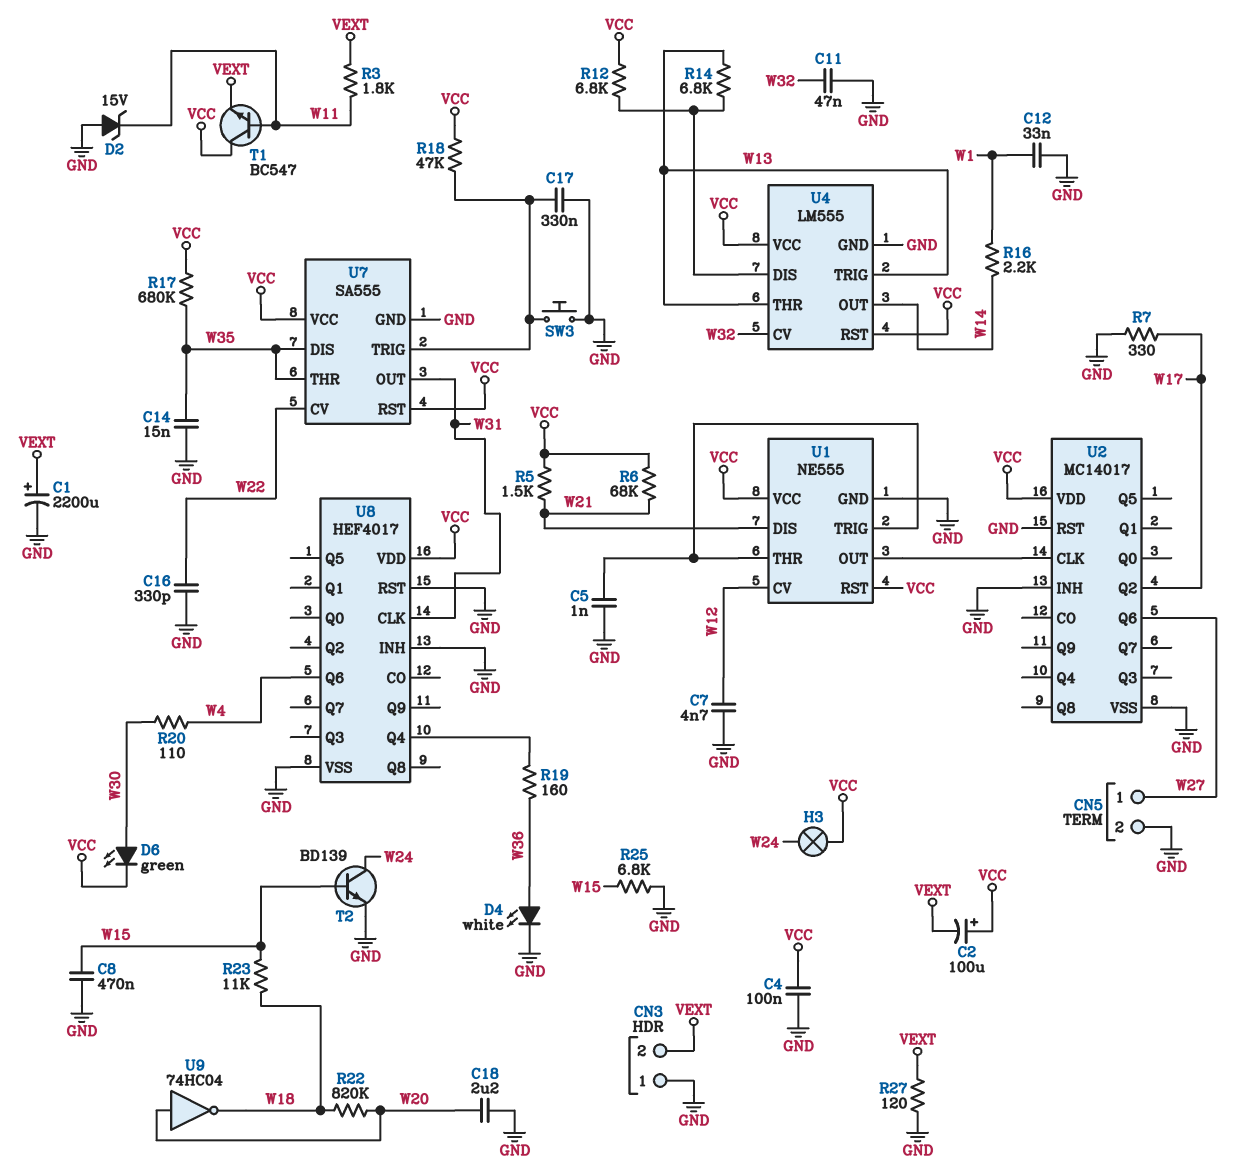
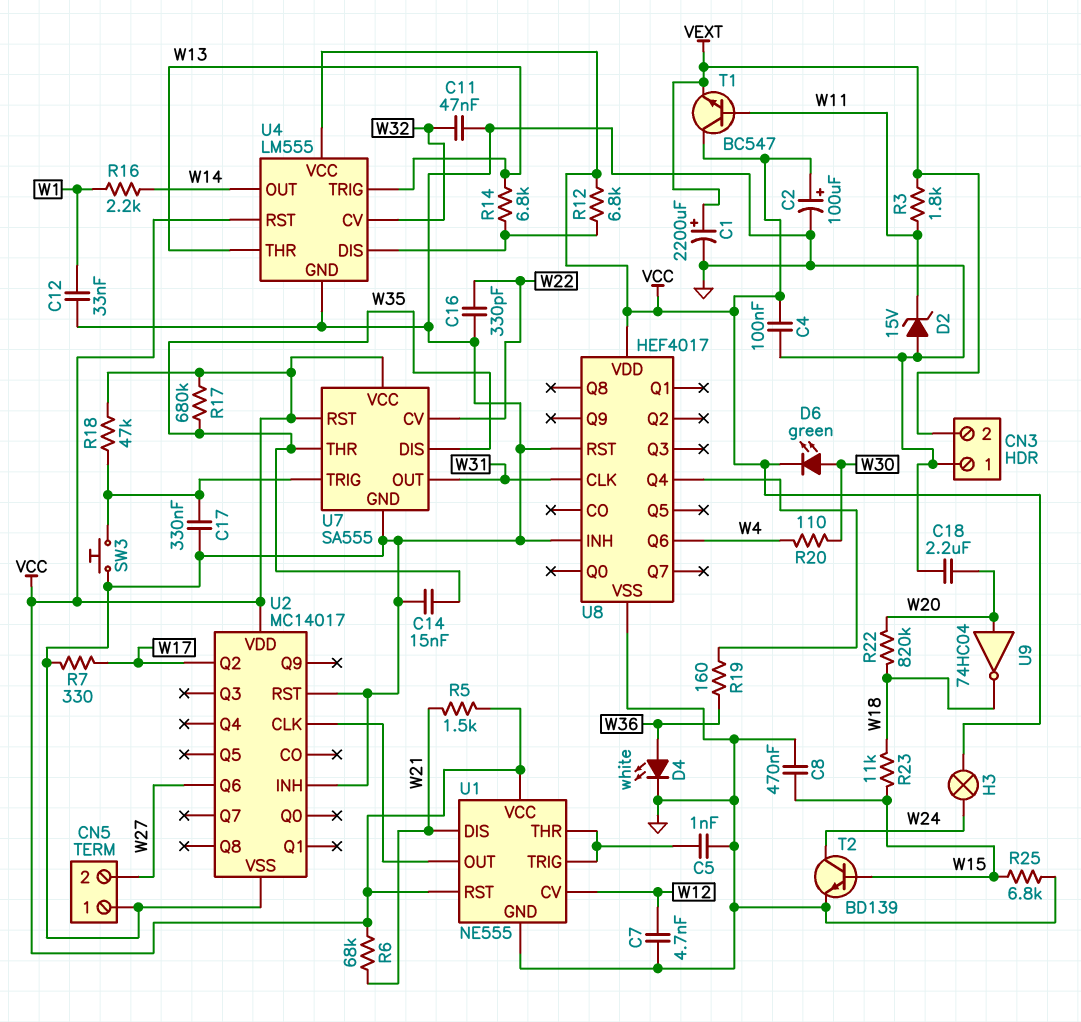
C2: 100uF (plus VCC, minus VEXT) -> 100uF (plus VCC, minus GND)
CN5 pin 1: W27 -> GND
CN5 pin 2: GND -> W27
R27: 120 (GND, VEXT) -> none

